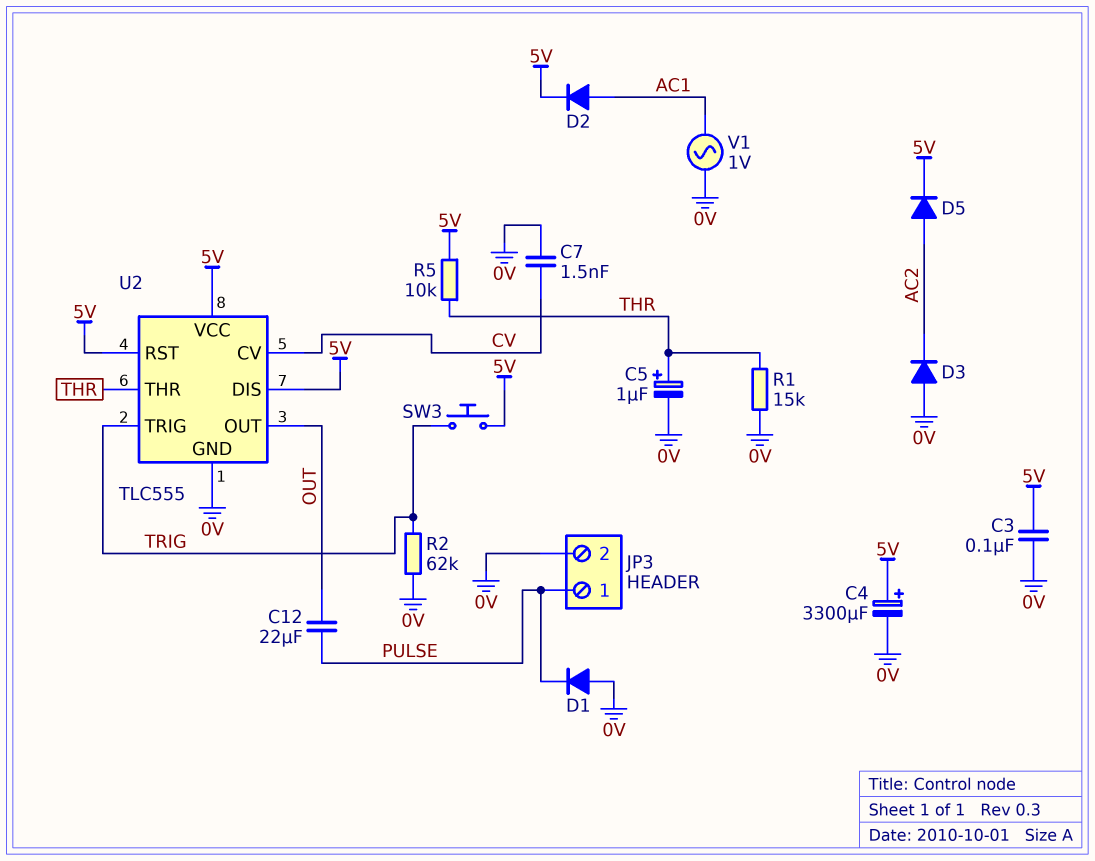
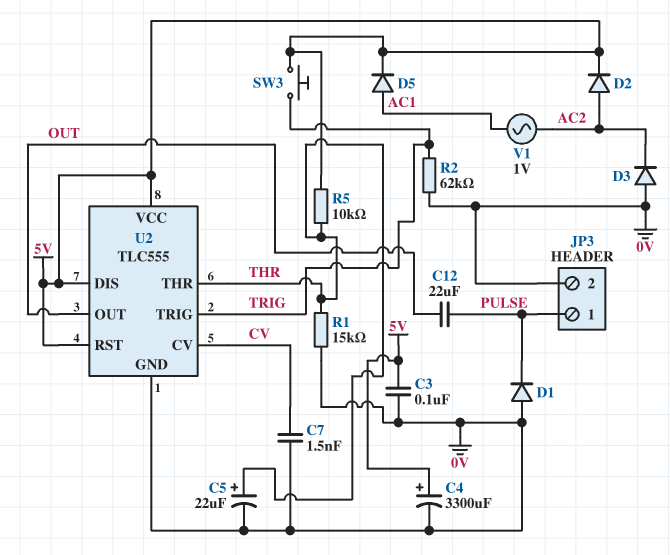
C5: 1uF (plus THR, minus 0V) -> 22uF (plus THR, minus 0V)
D2: diode (A AC1, K 5V) -> diode (A AC2, K 5V)
D5: diode (A AC2, K 5V) -> diode (A AC1, K 5V)
V1: AC 1V (0V, AC1) -> AC 1V (AC1, AC2)

